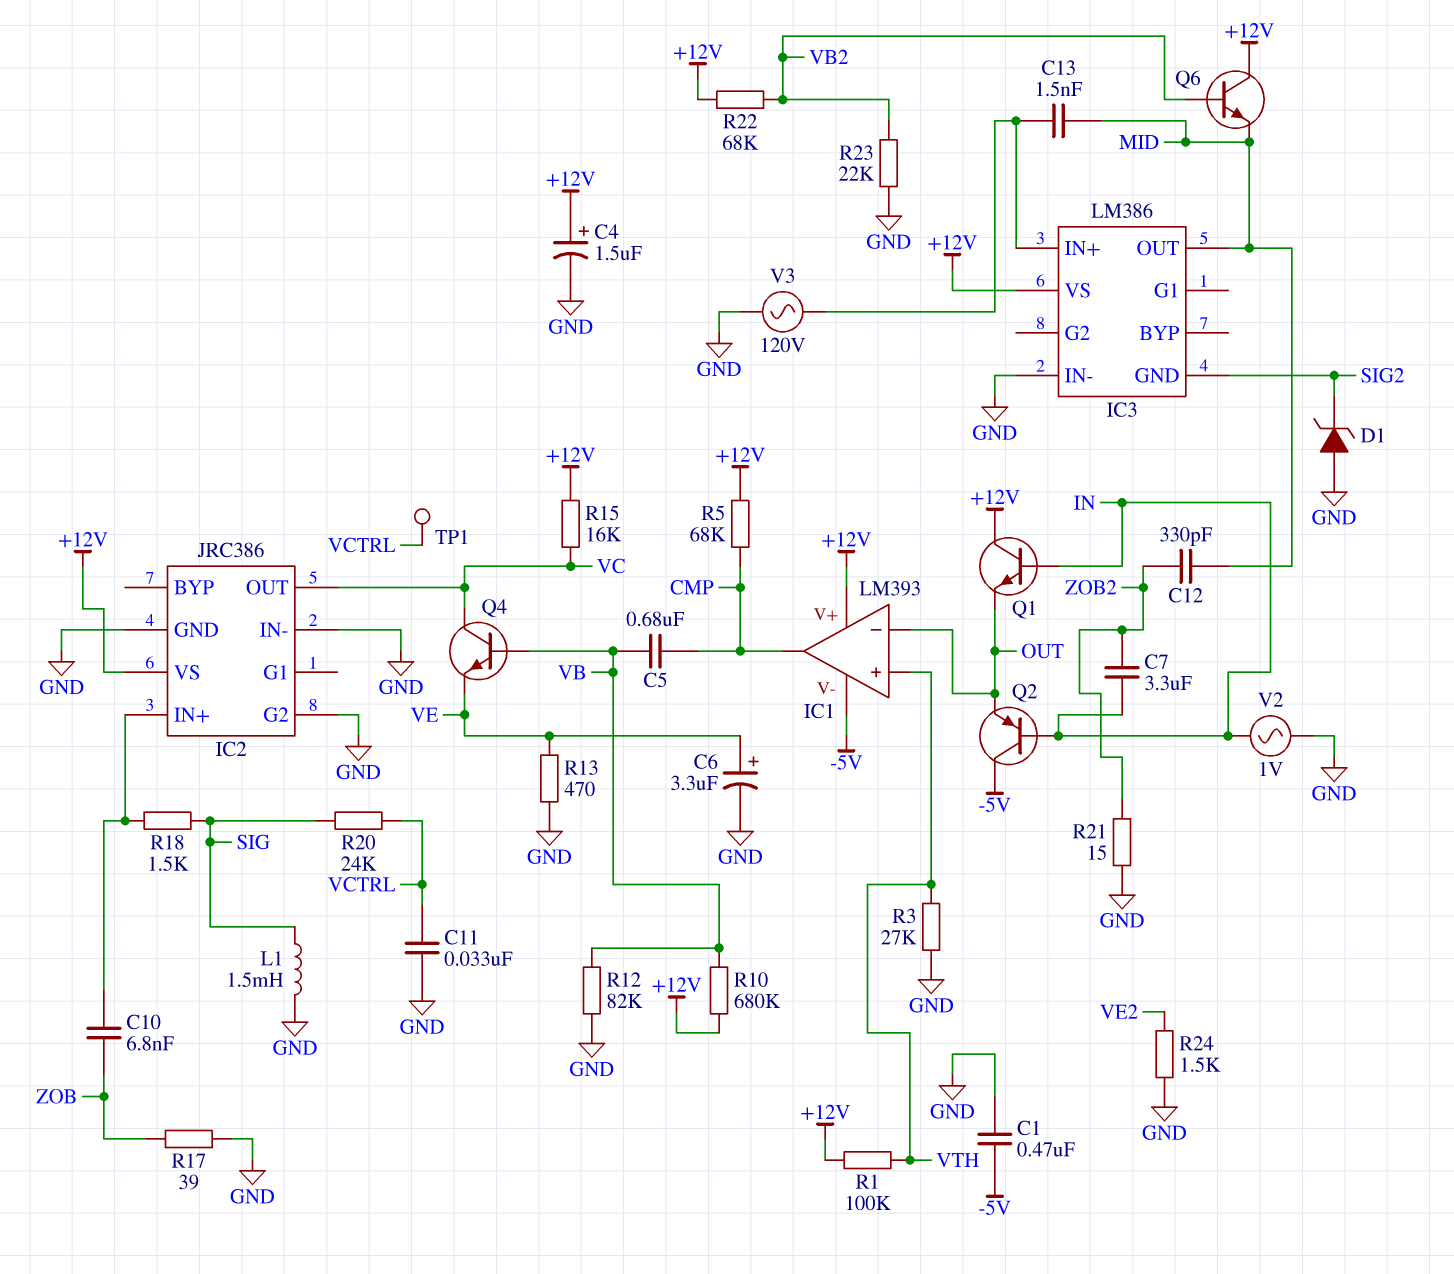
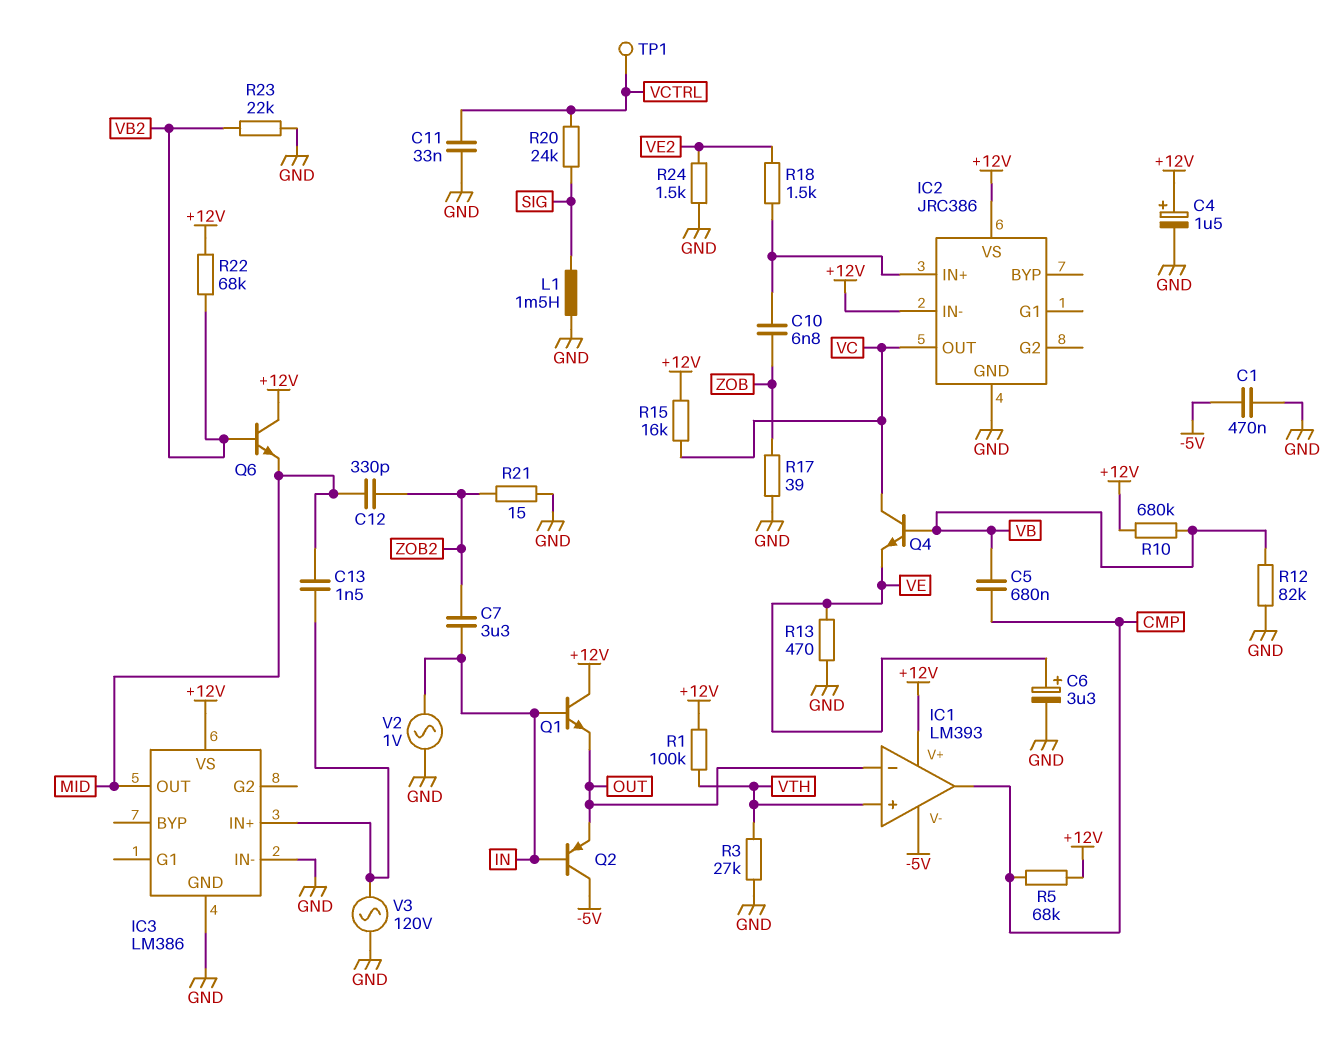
D1: zener (A GND, K SIG2) -> none
IC2 pin G2: GND -> none
IC2 pin IN-: GND -> +12V
IC3 pin GND: SIG2 -> GND
R18: 1.5k (IC2/IN+, SIG) -> 1.5k (IC2/IN+, VE2)

